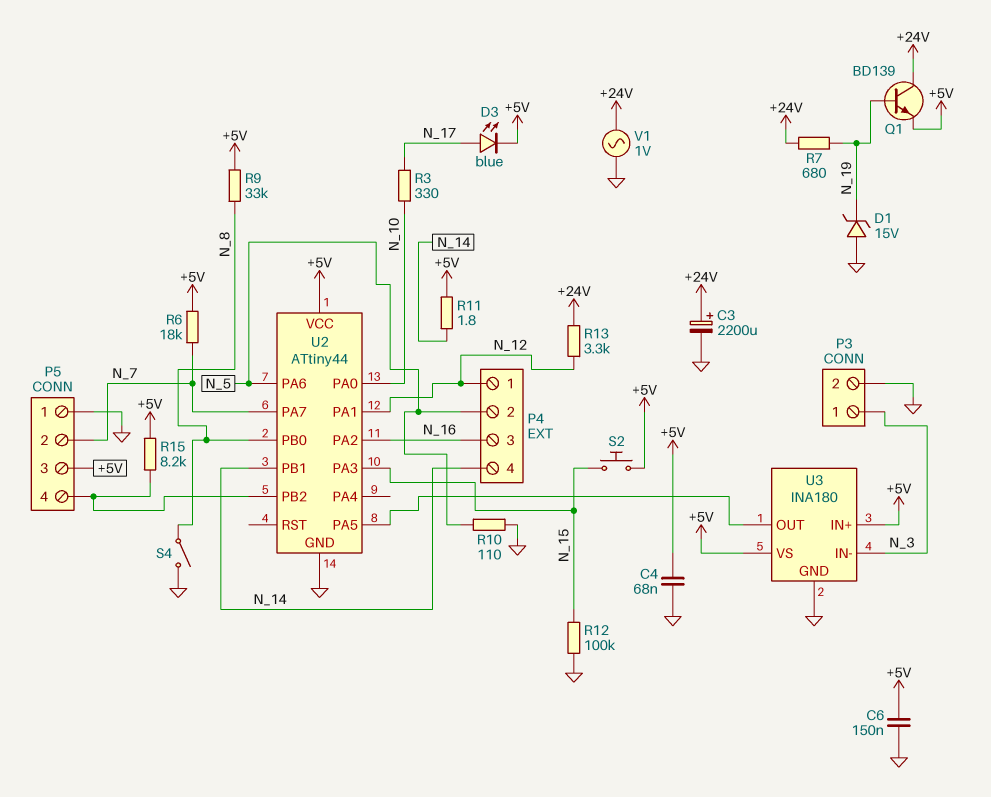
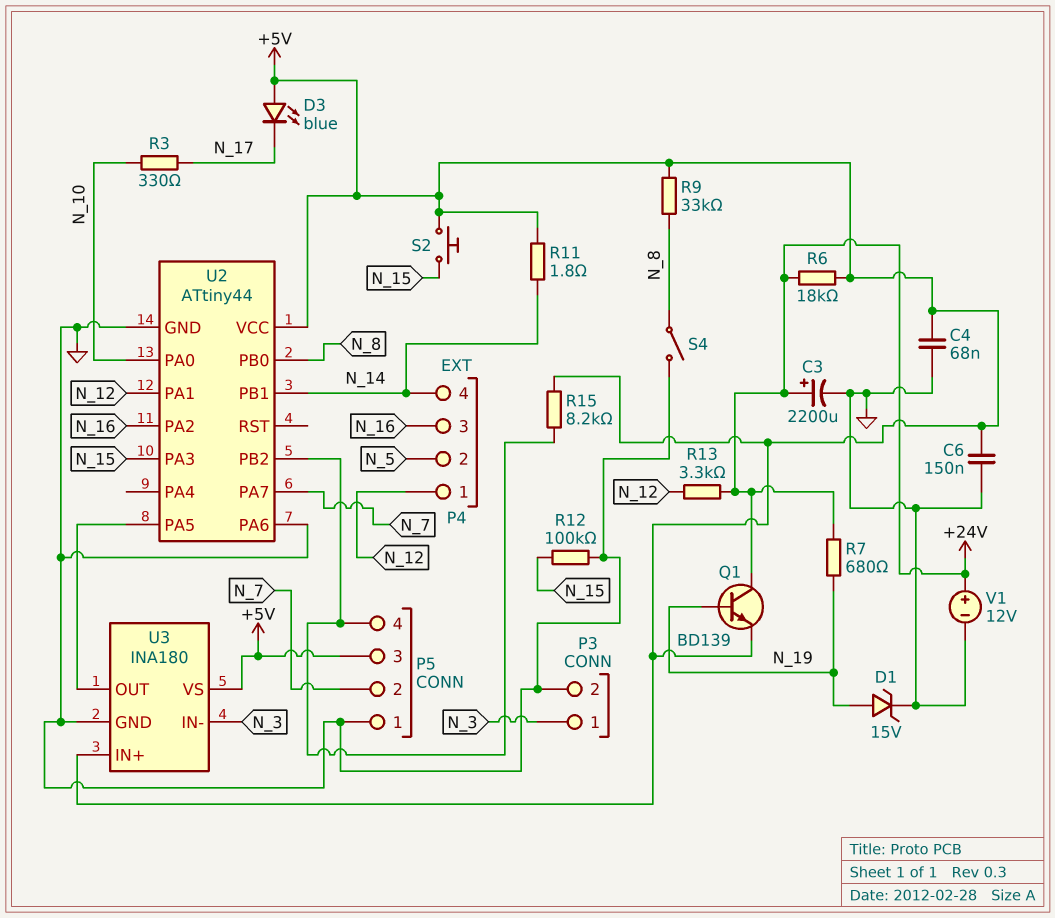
D1: zener 15V (A GND, K N_19) -> zener 15V (A N_19, K GND)
D3: LED blue (A N_17, K +5V) -> LED blue (A +5V, K N_17)
R6: 18k (+5V, N_7) -> 18k (+5V, +24V)
R10: 110 (GND, N_5) -> none
U2 pin PA6: N_5 -> GND
V1: AC 1V (+24V, GND) -> 12V (plus +24V, minus GND)

